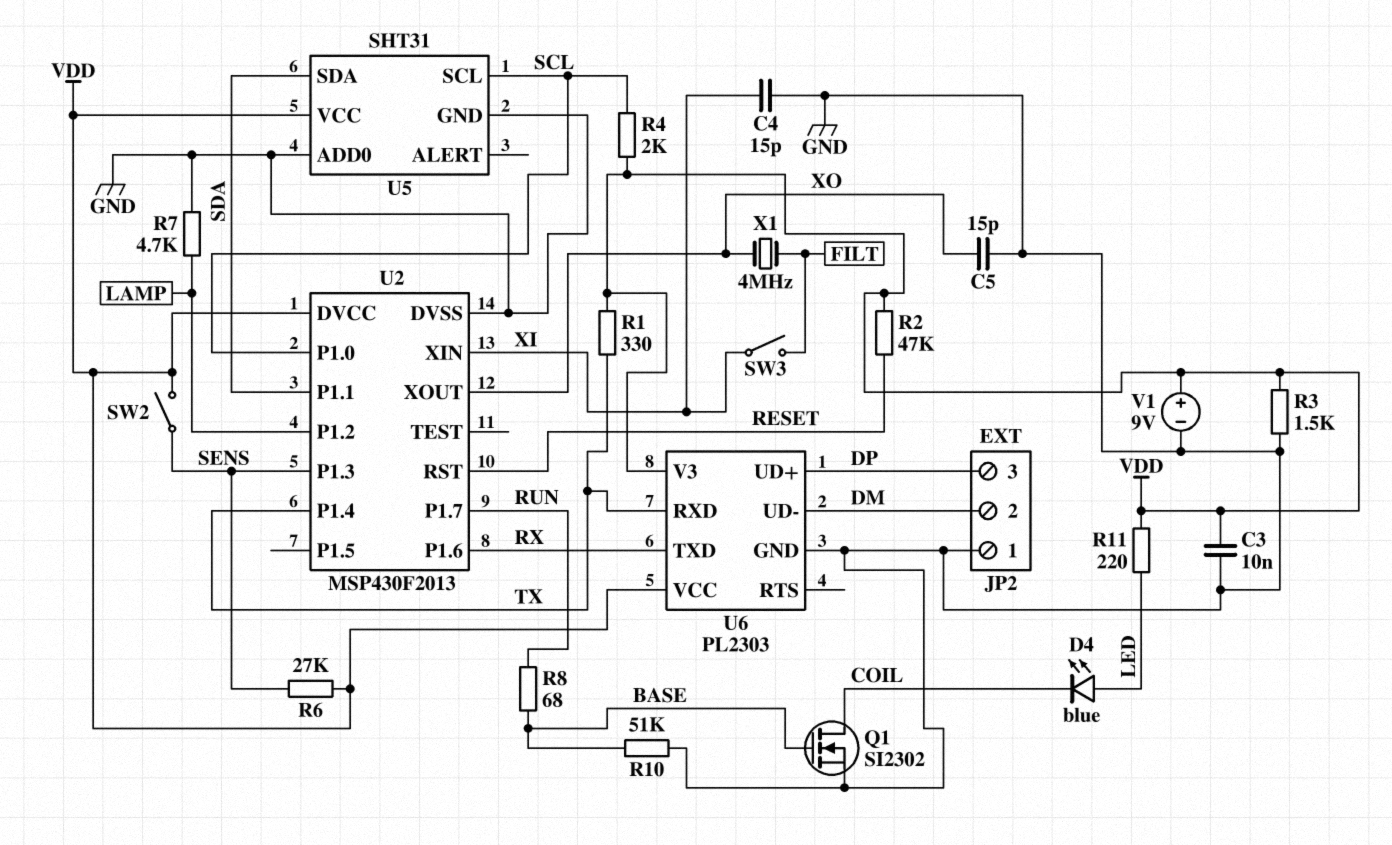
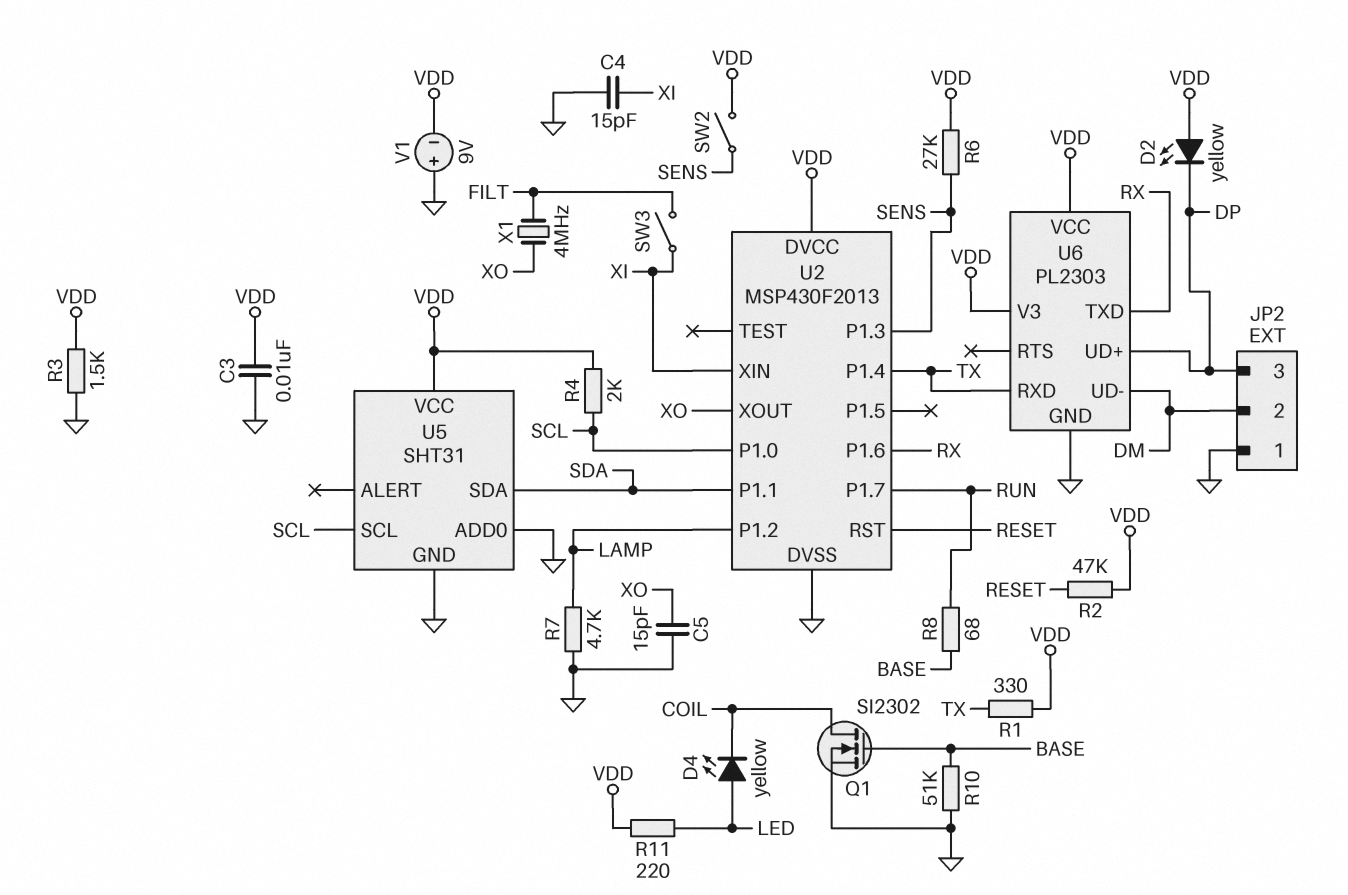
D2: none -> LED yellow (A VDD, K DP)
D4: LED blue (A LED, K COIL) -> LED yellow (A LED, K COIL)
V1: 9V (plus VDD, minus GND) -> 9V (plus GND, minus VDD)

